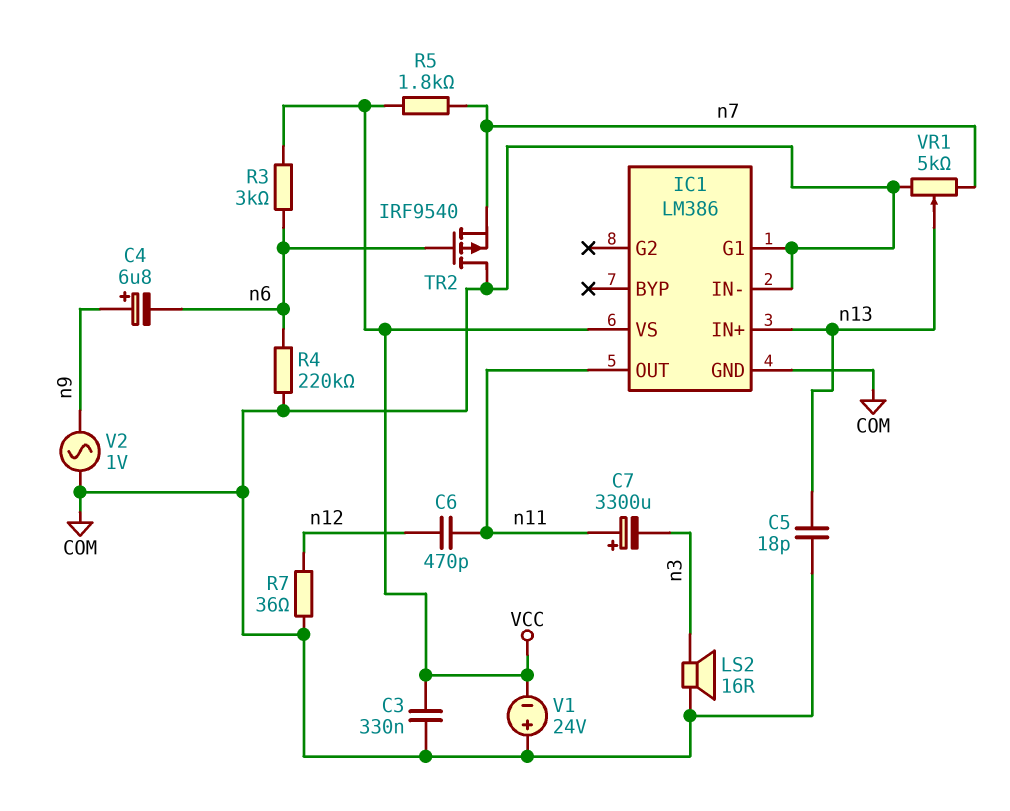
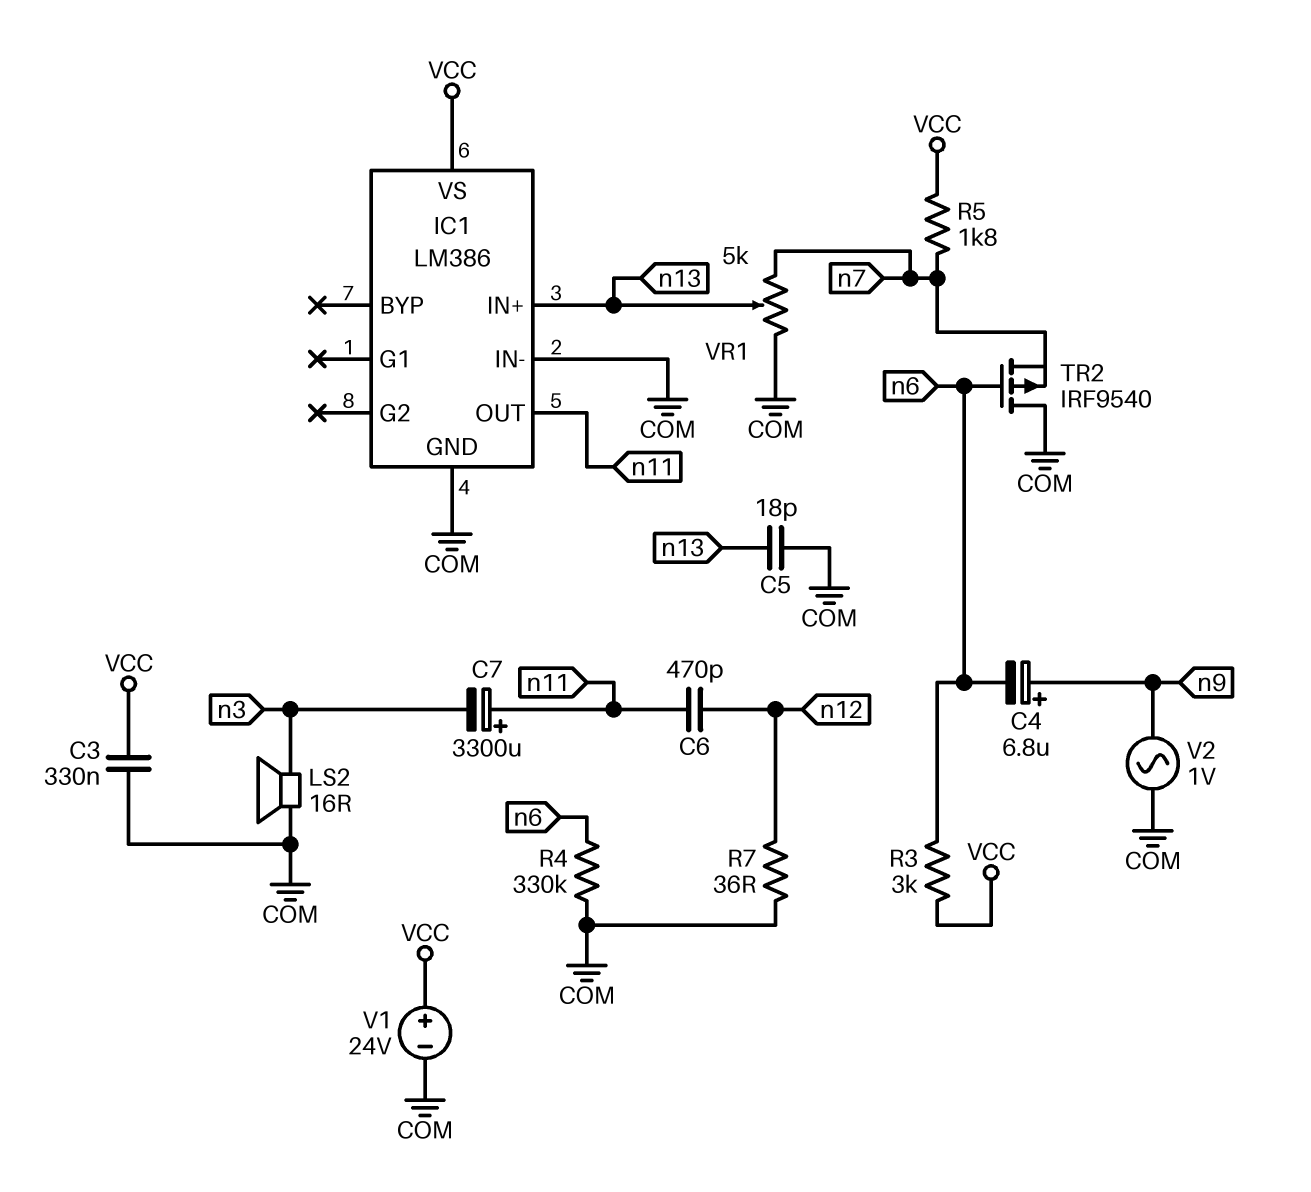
IC1 pin G1: COM -> none
R4: 220k (COM, n6) -> 330k (COM, n6)
V1: 24V (plus COM, minus VCC) -> 24V (plus VCC, minus COM)

